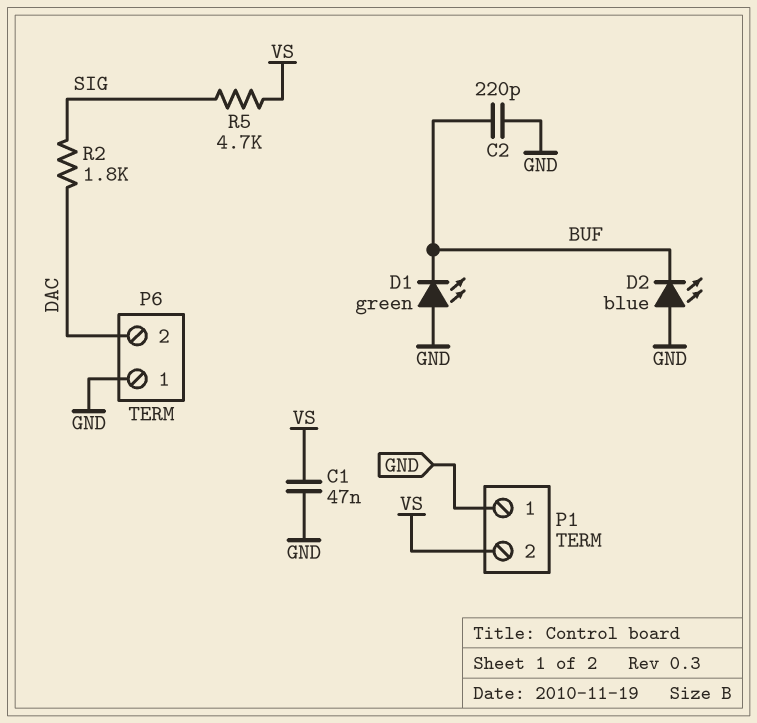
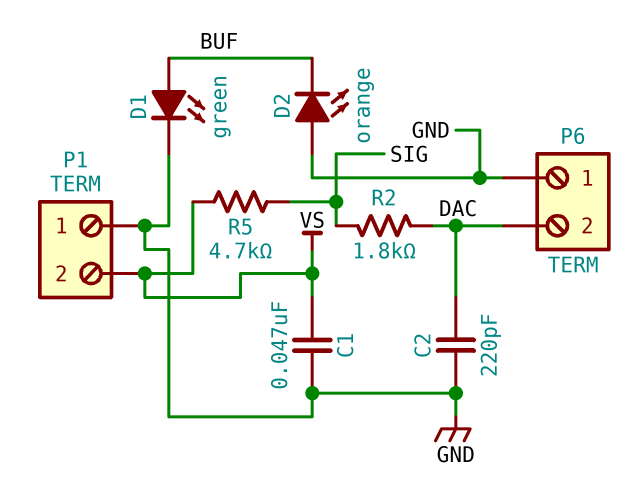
C2: 220pF (BUF, GND) -> 220pF (DAC, GND)
D1: LED green (A GND, K BUF) -> LED green (A BUF, K GND)
D2: LED blue (A GND, K BUF) -> LED orange (A GND, K BUF)

